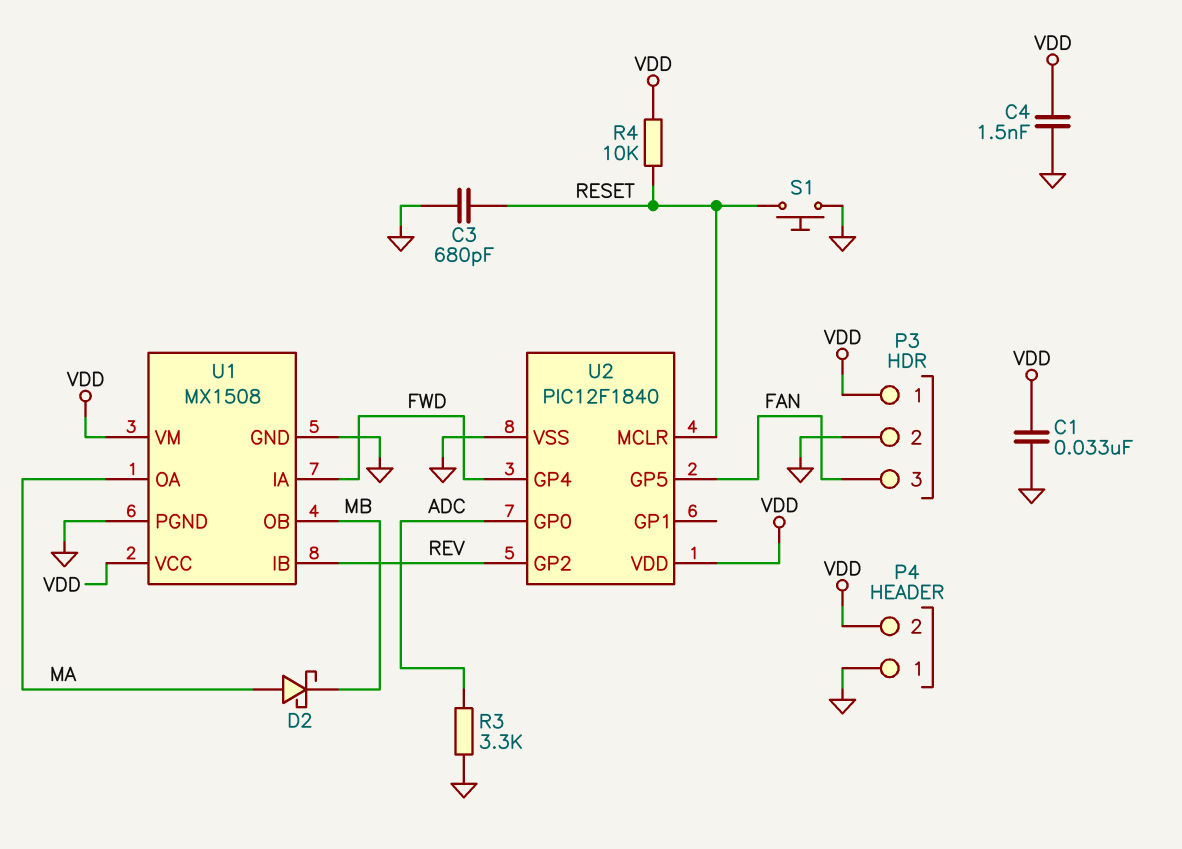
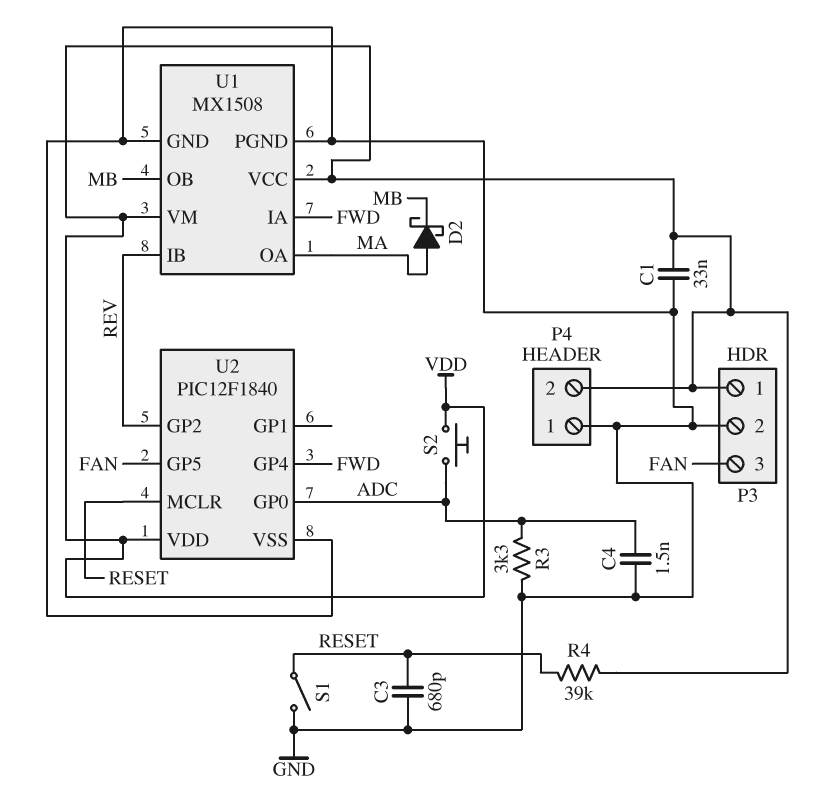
C4: 1.5nF (GND, VDD) -> 1.5nF (ADC, GND)
R4: 10k (RESET, VDD) -> 39k (RESET, VDD)
S1: button (GND, RESET) -> switch (GND, RESET)
S2: none -> button (ADC, VDD)

